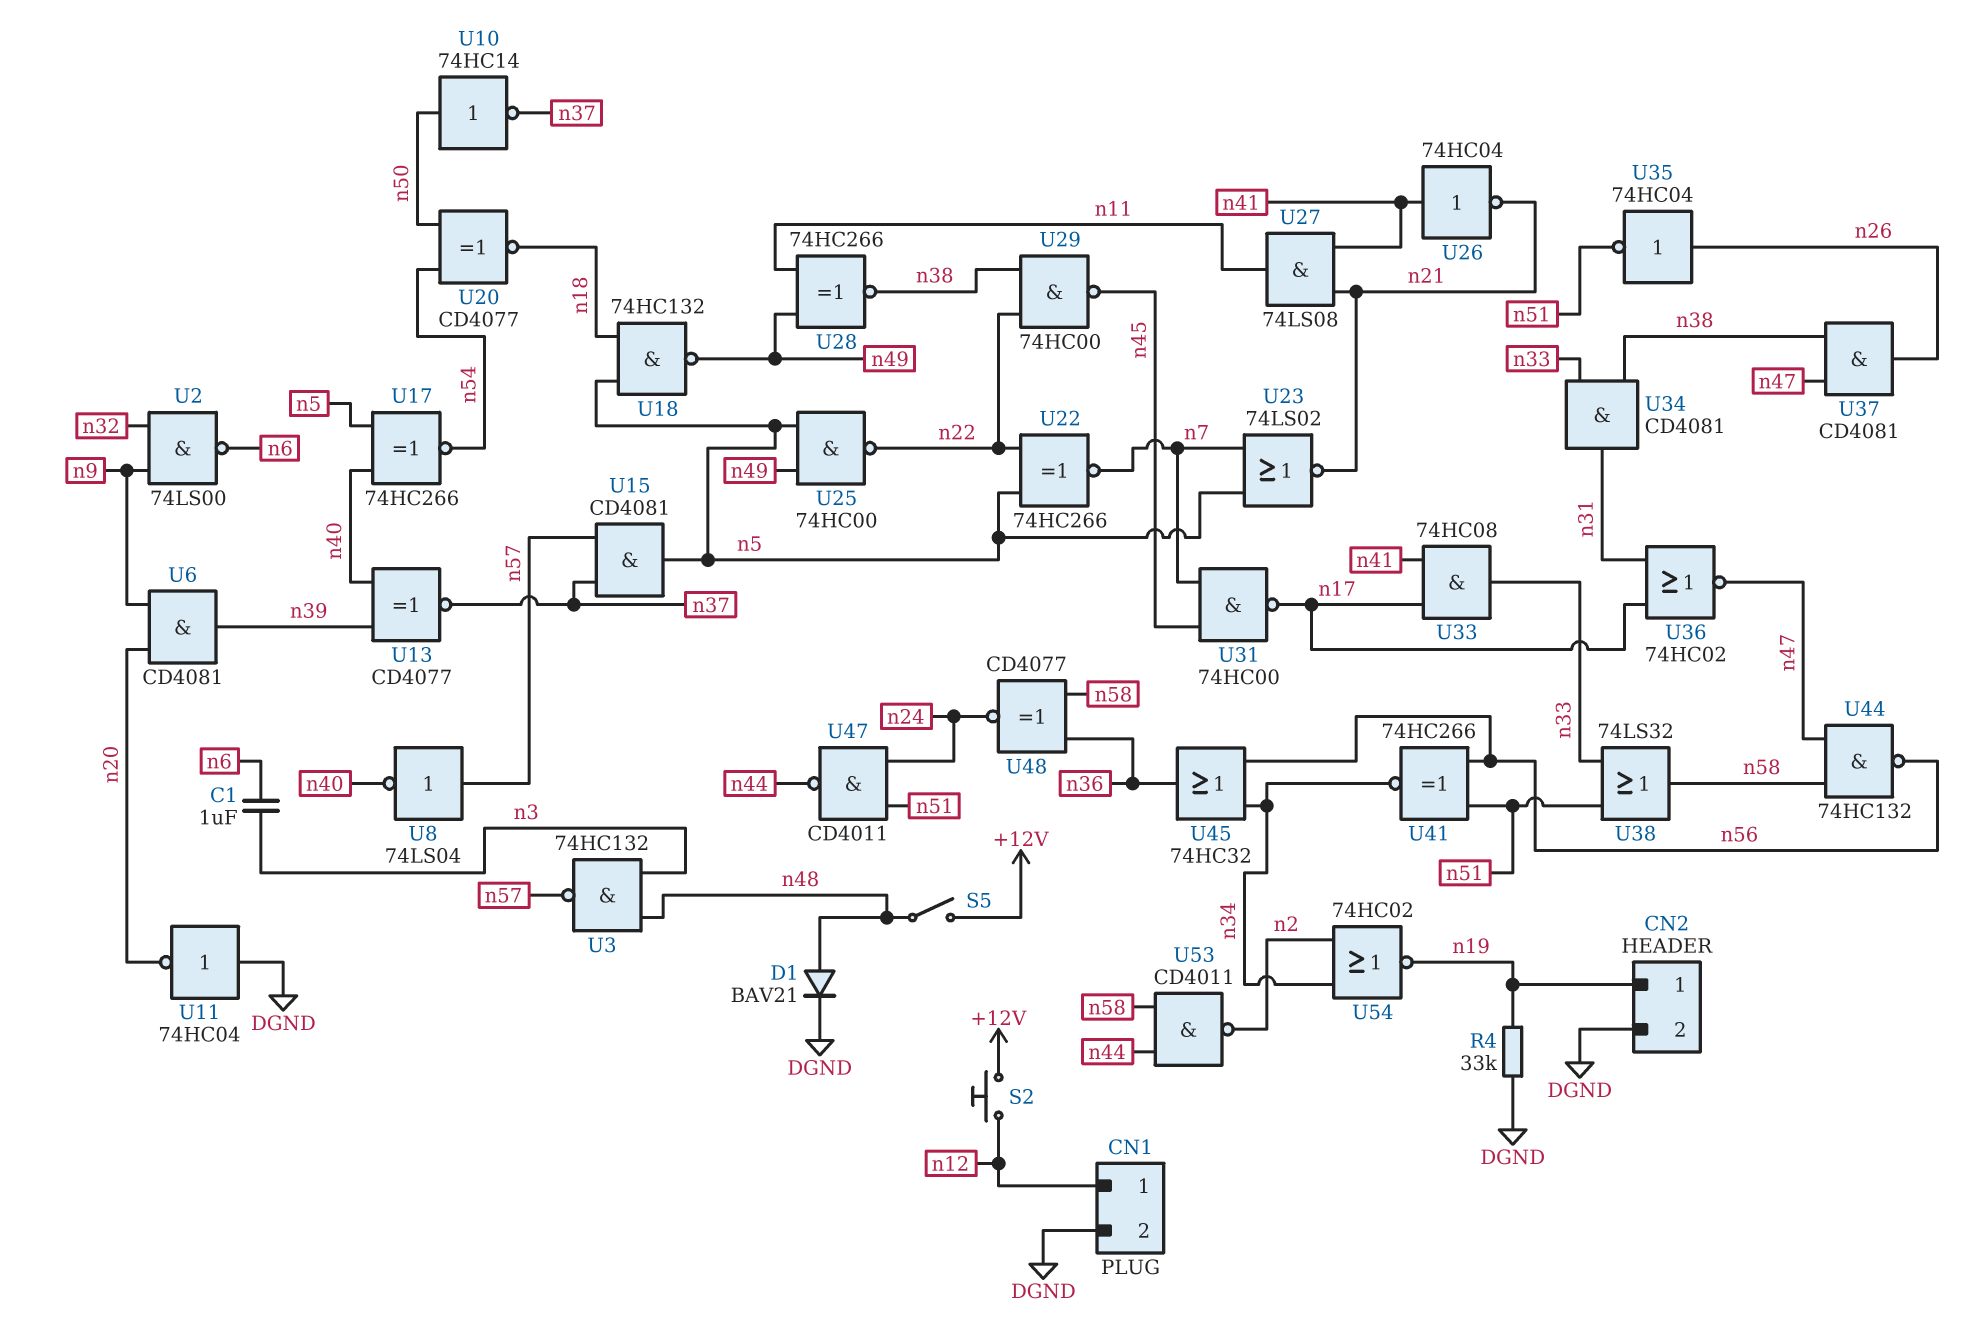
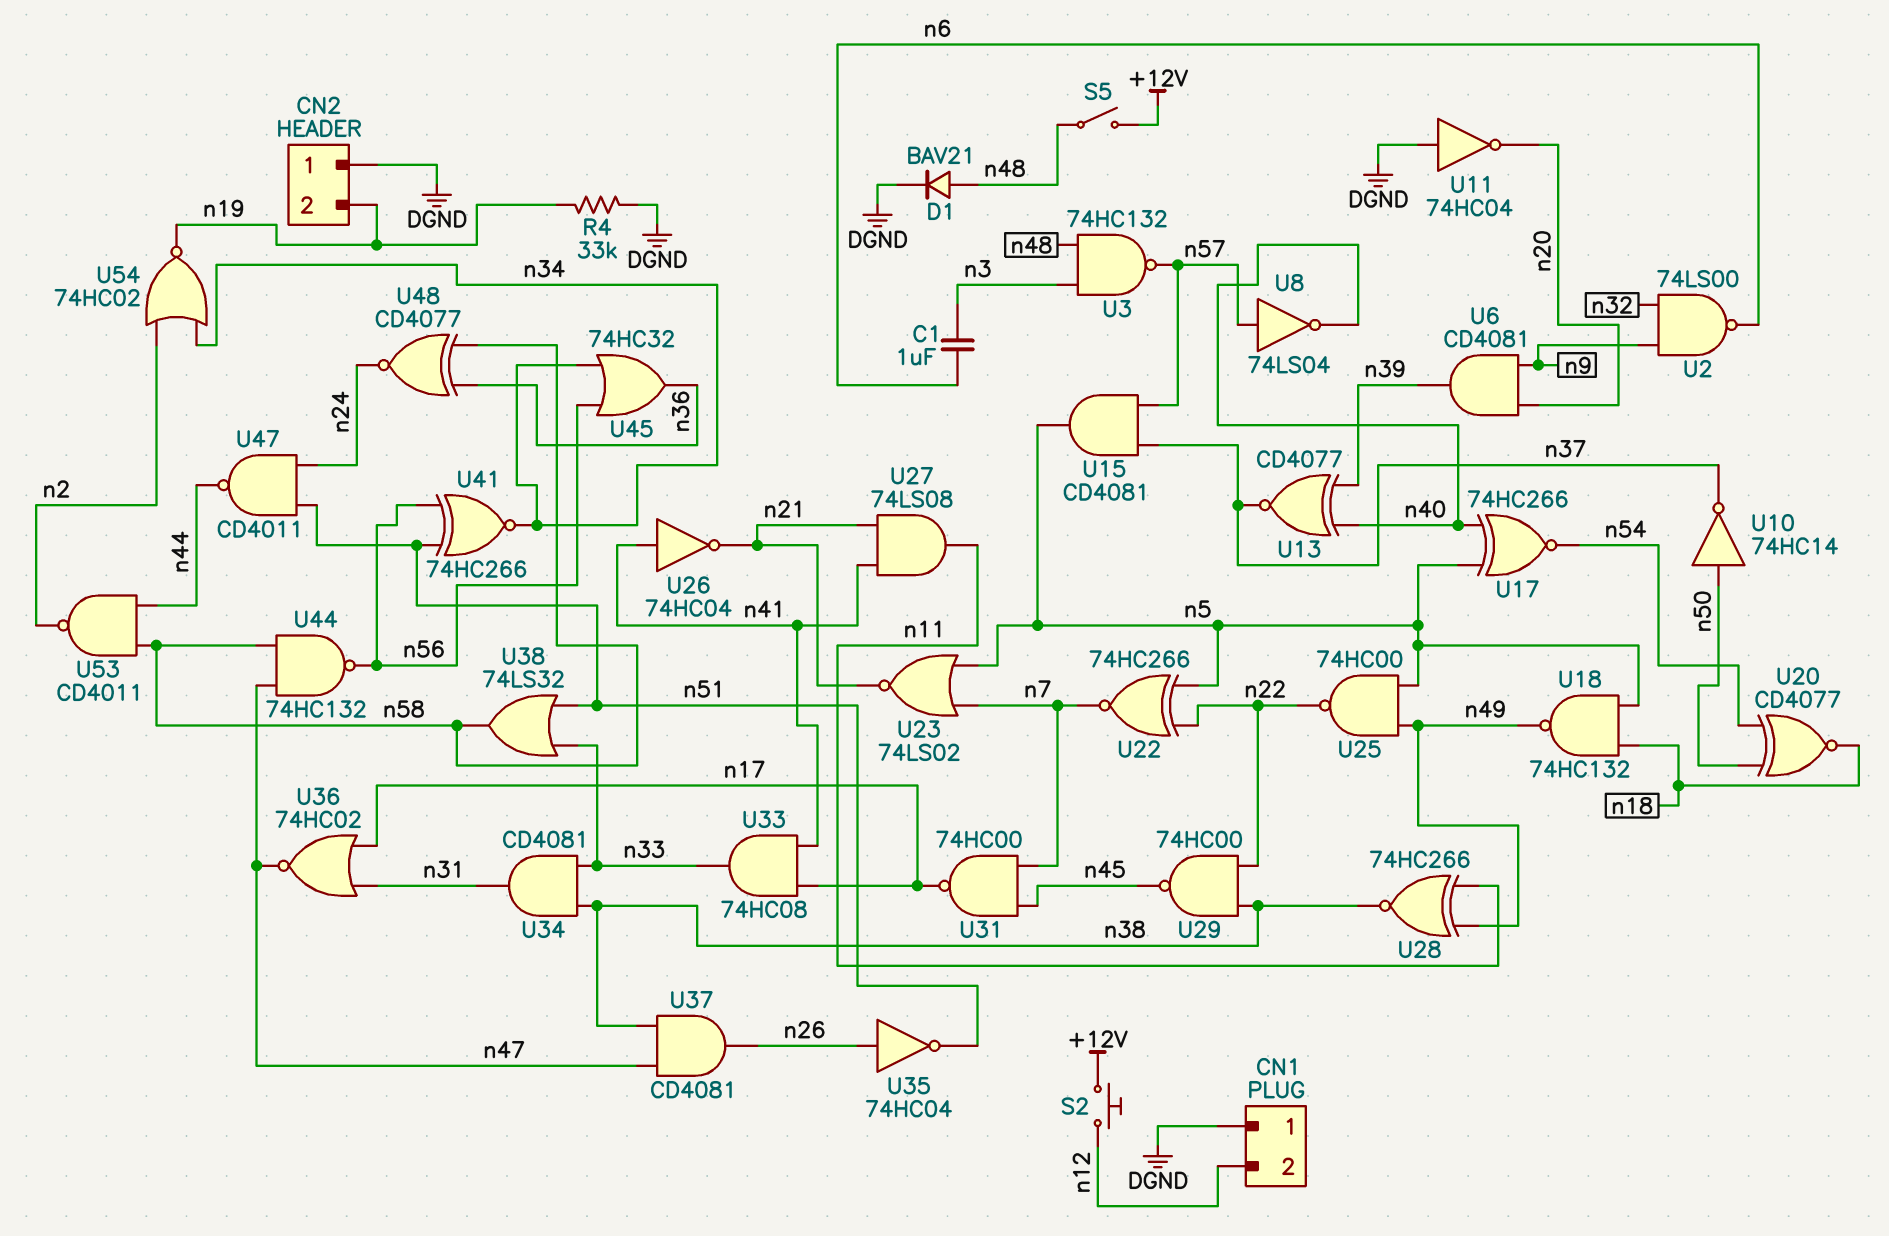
CN1 pin 1: n12 -> DGND
CN1 pin 2: DGND -> n12
CN2 pin 1: n19 -> DGND
CN2 pin 2: DGND -> n19

